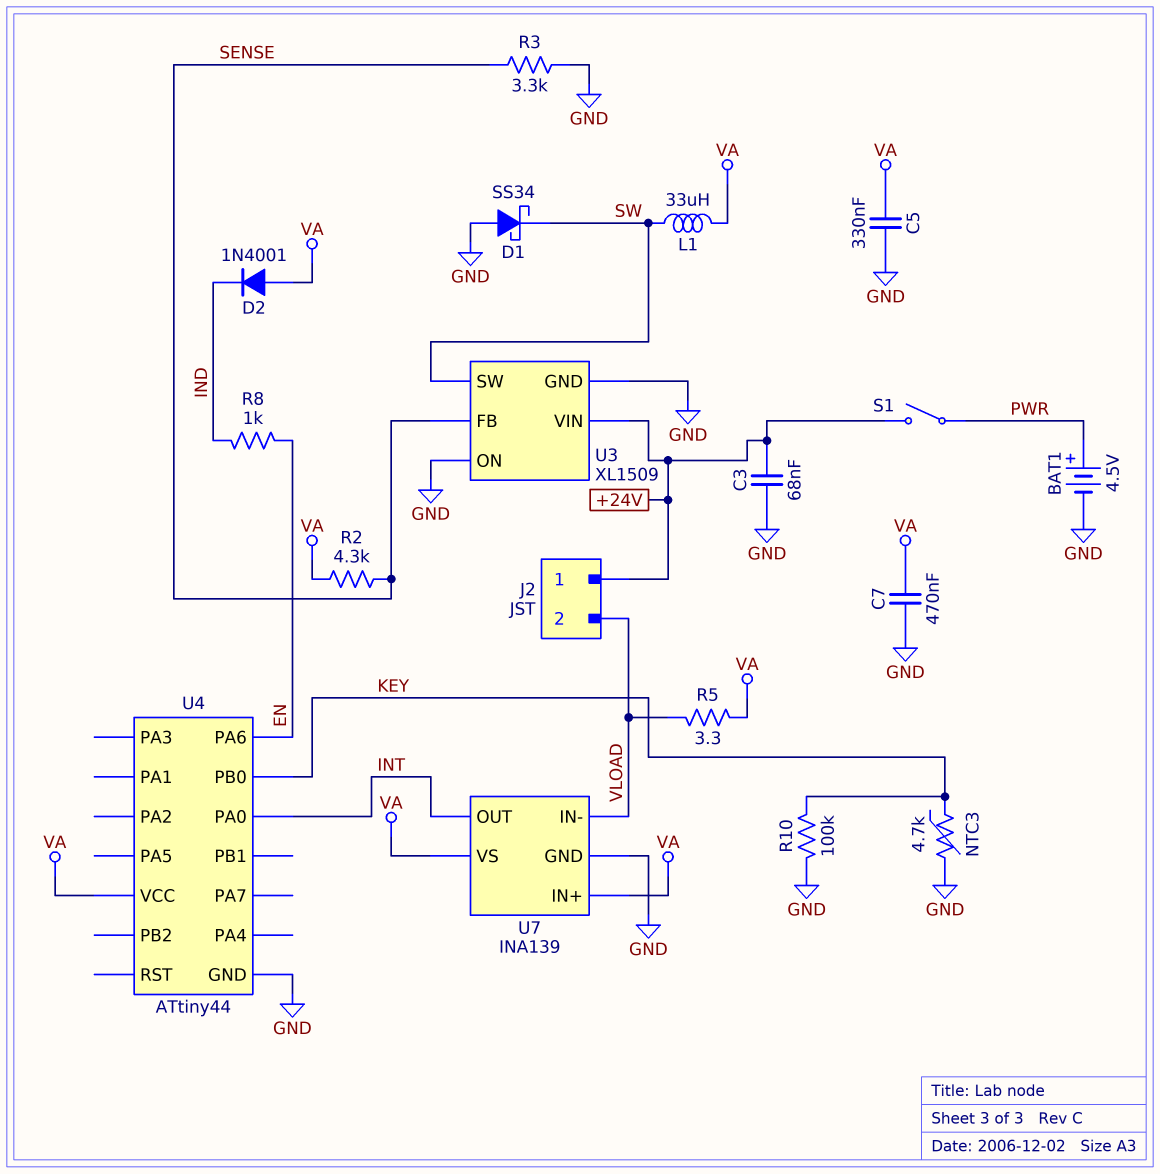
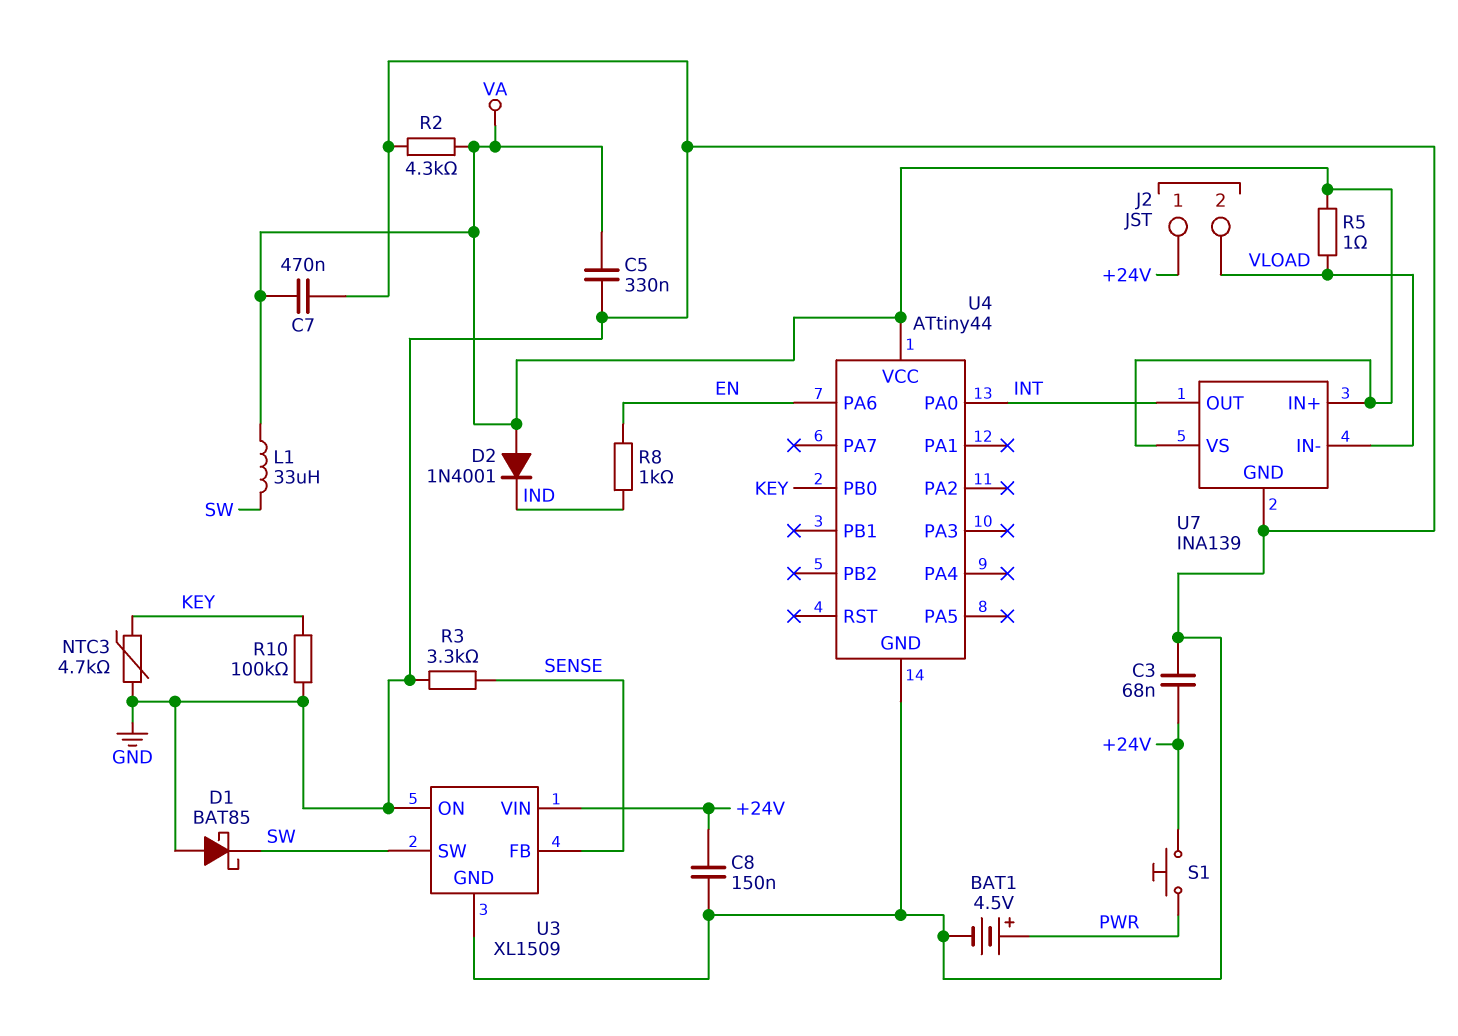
C8: none -> 150nF (+24V, GND)
D1: schottky SS34 (A GND, K SW) -> schottky BAT85 (A GND, K SW)
R2: 4.3k (SENSE, VA) -> 4.3k (GND, VA)
R5: 3.3 (VA, VLOAD) -> 1 (VA, VLOAD)
S1: switch (+24V, PWR) -> button (+24V, PWR)

